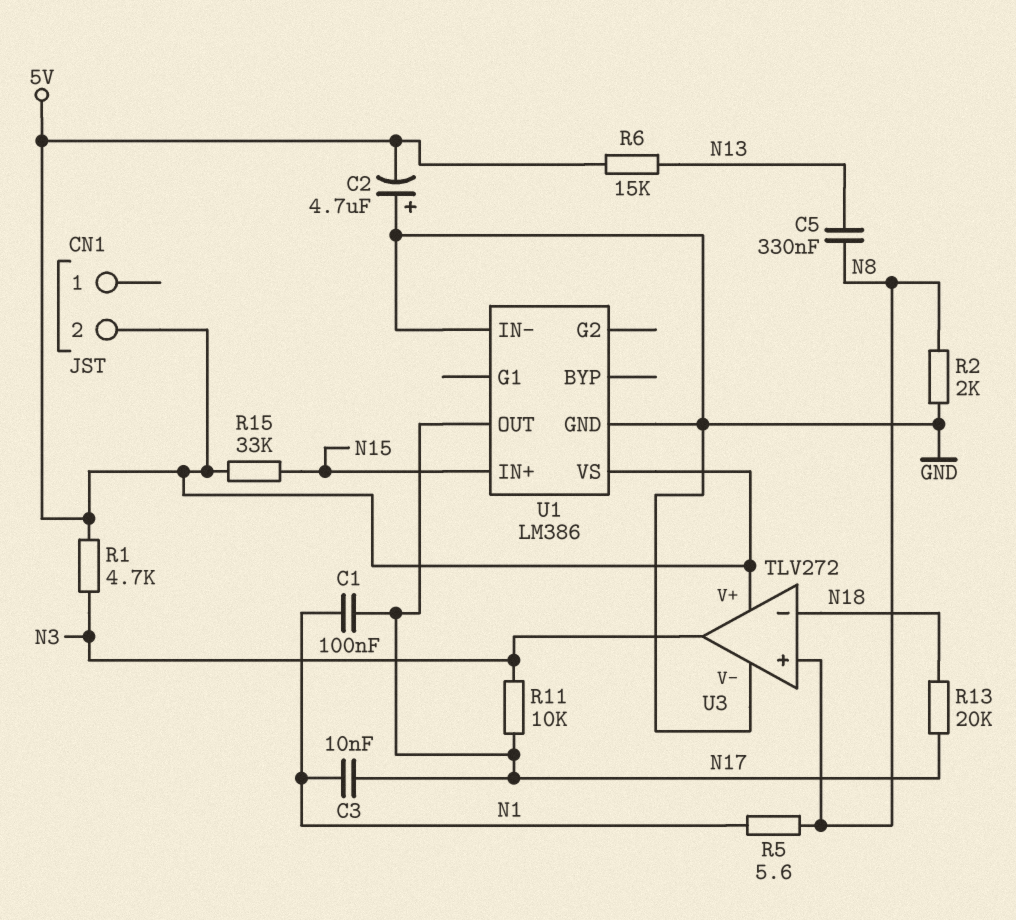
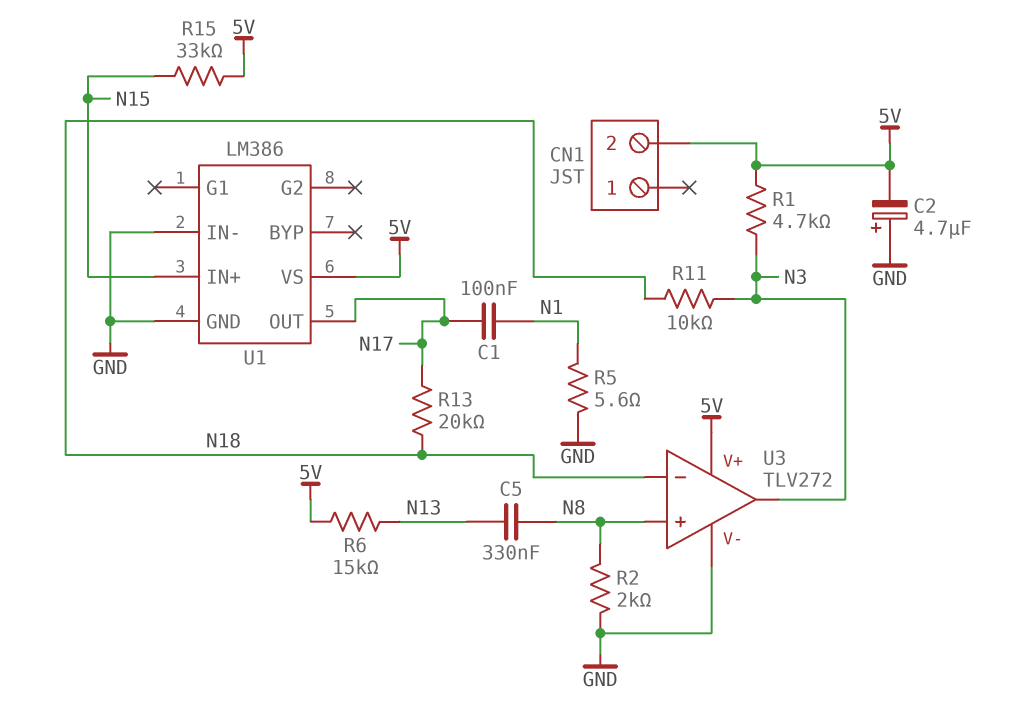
C3: 10nF (N1, N17) -> none
R5: 5.6 (N1, N8) -> 5.6 (GND, N1)
R11: 10k (N3, N17) -> 10k (N3, N18)

